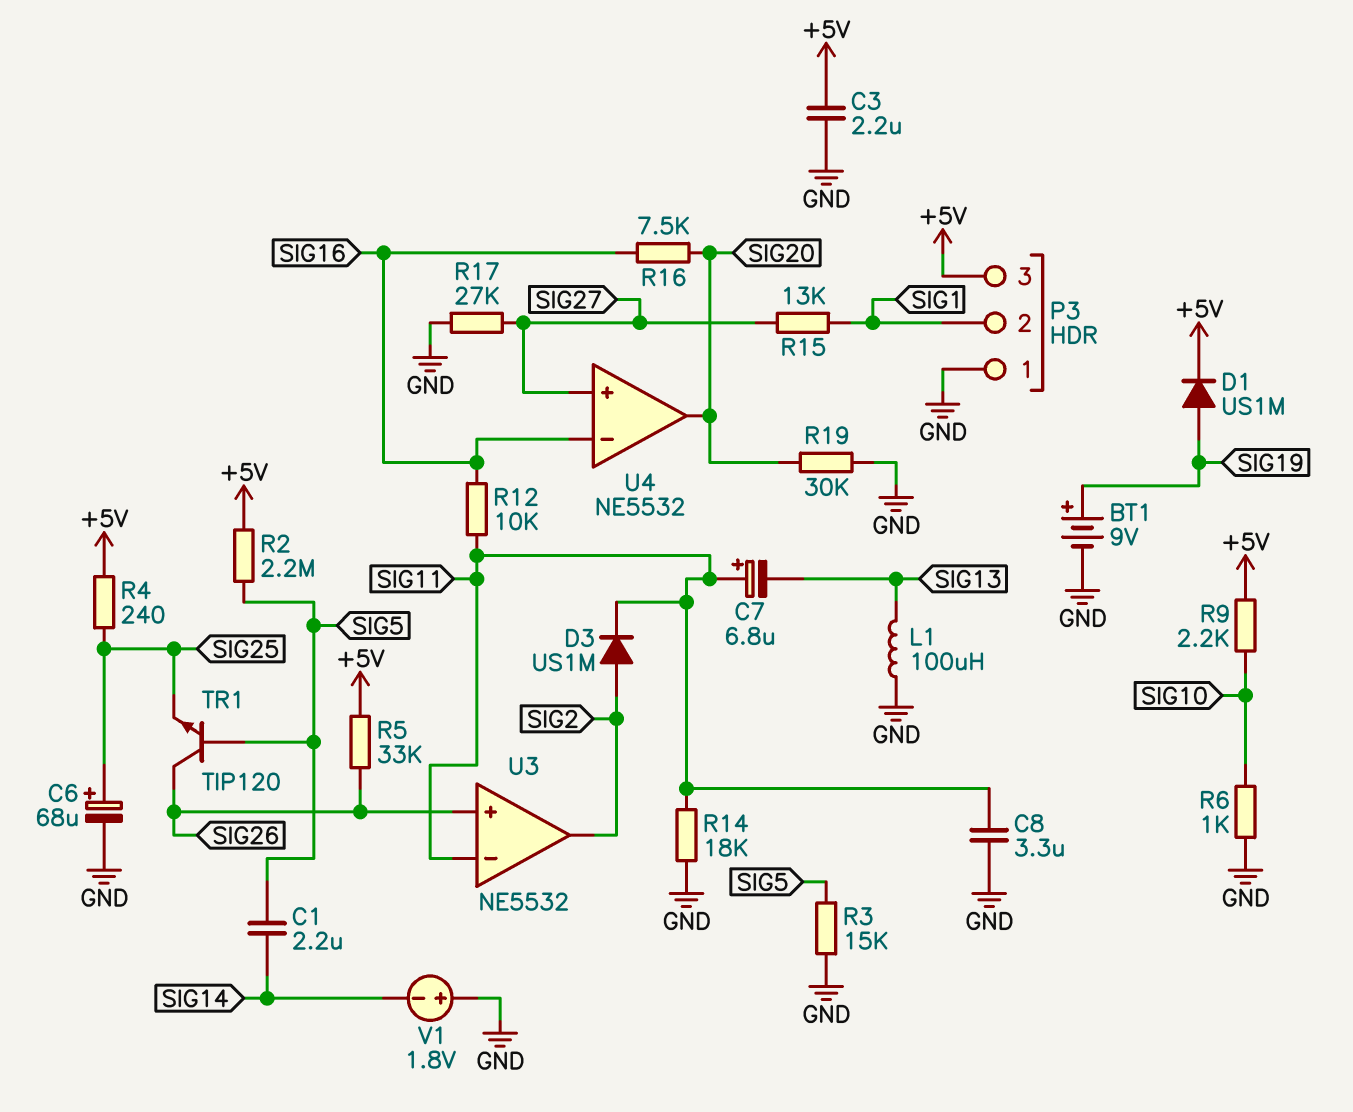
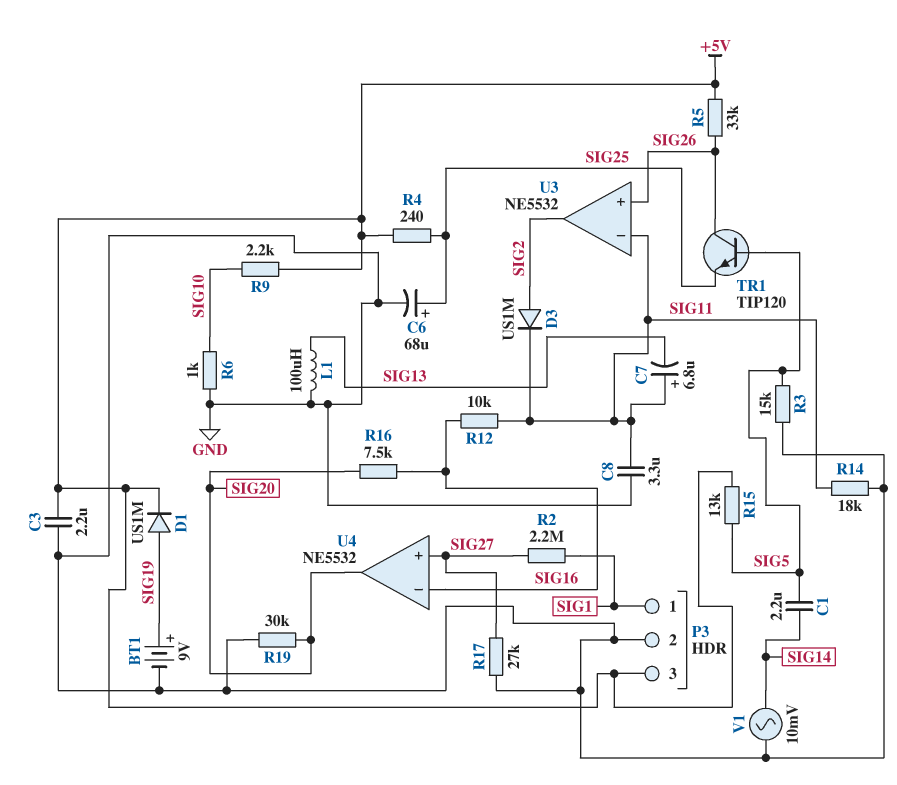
P3 pin 1: GND -> SIG1
P3 pin 2: SIG1 -> GND
R2: 2.2M (+5V, SIG5) -> 2.2M (SIG1, SIG27)
R15: 13k (SIG1, SIG27) -> 13k (+5V, SIG5)
V1: 1.8V (plus GND, minus SIG14) -> AC 10mV (GND, SIG14)

